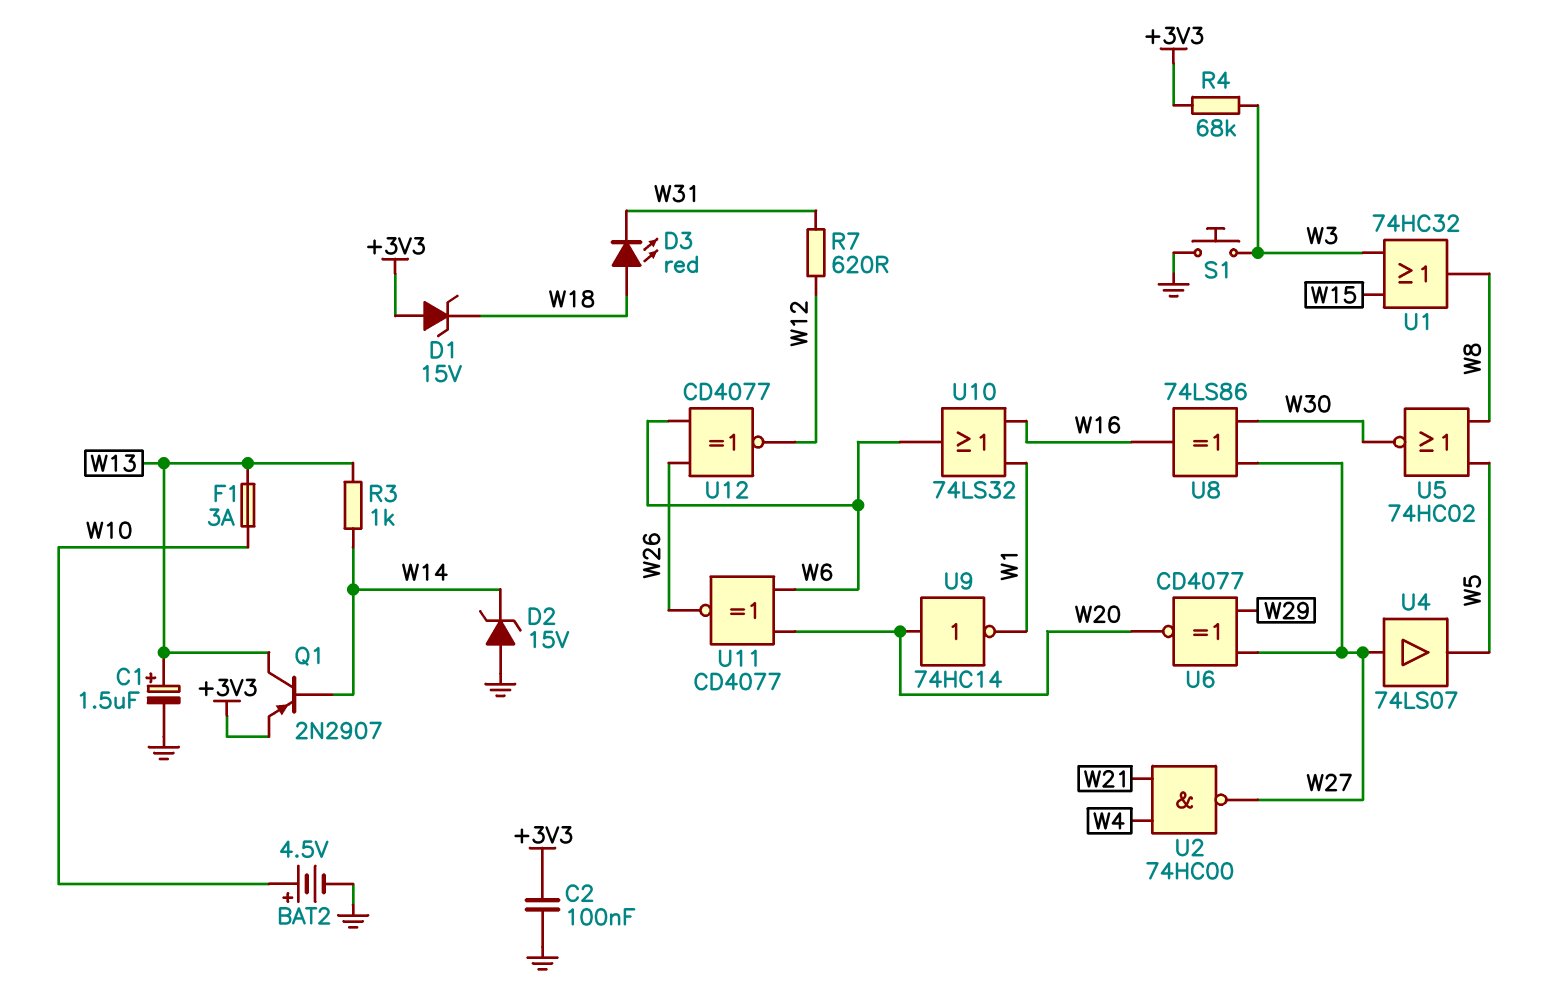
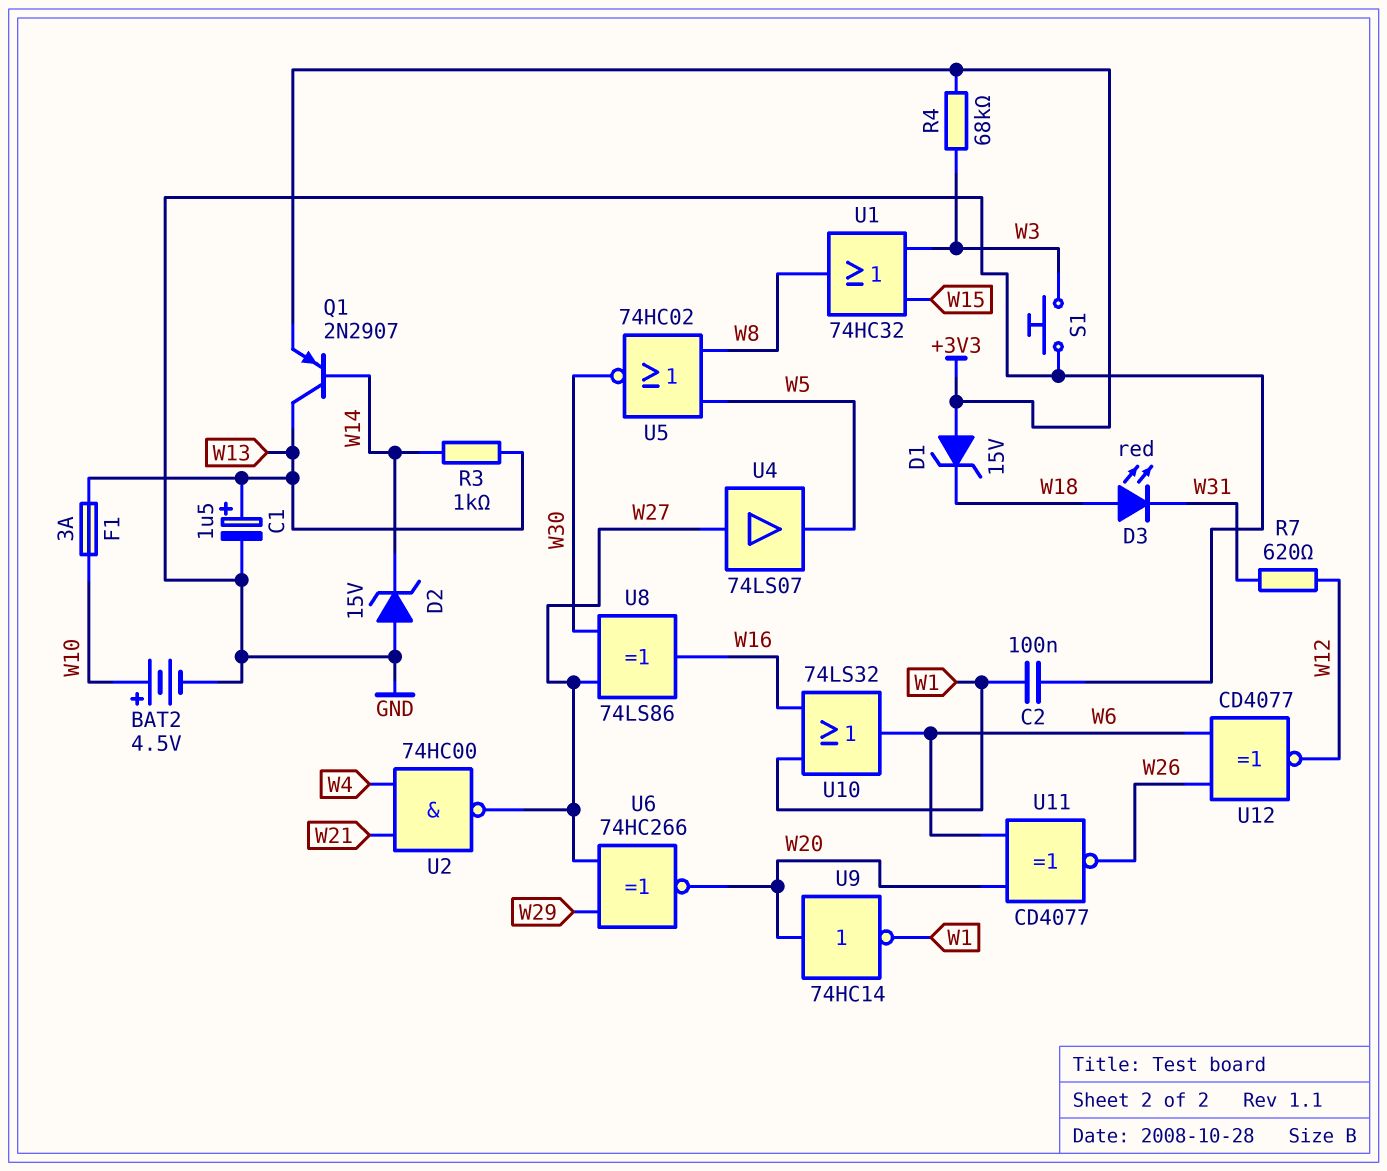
C2: 100nF (+3V3, GND) -> 100nF (GND, W1)
U6: XNOR CD4077 (in W27, in W29, out W20) -> XNOR 74HC266 (in W27, in W29, out W20)

